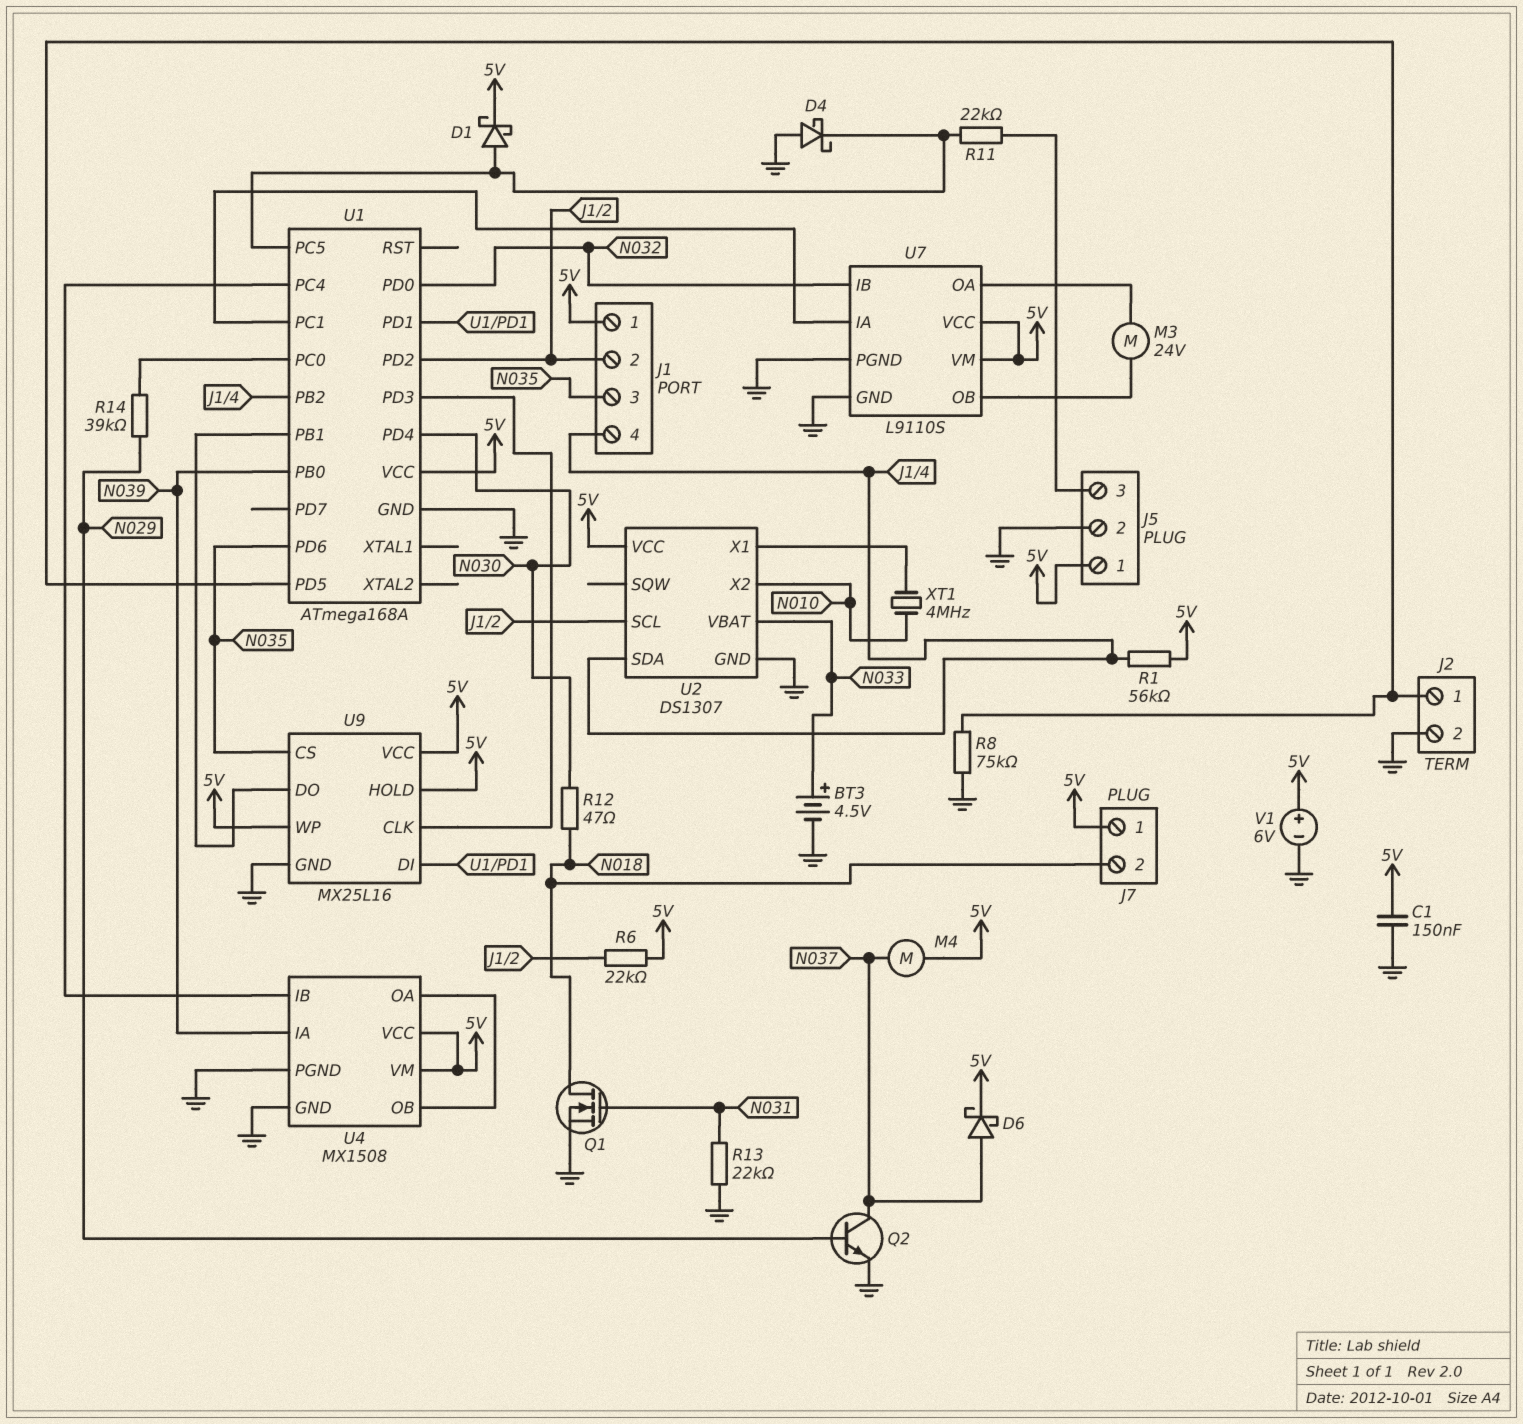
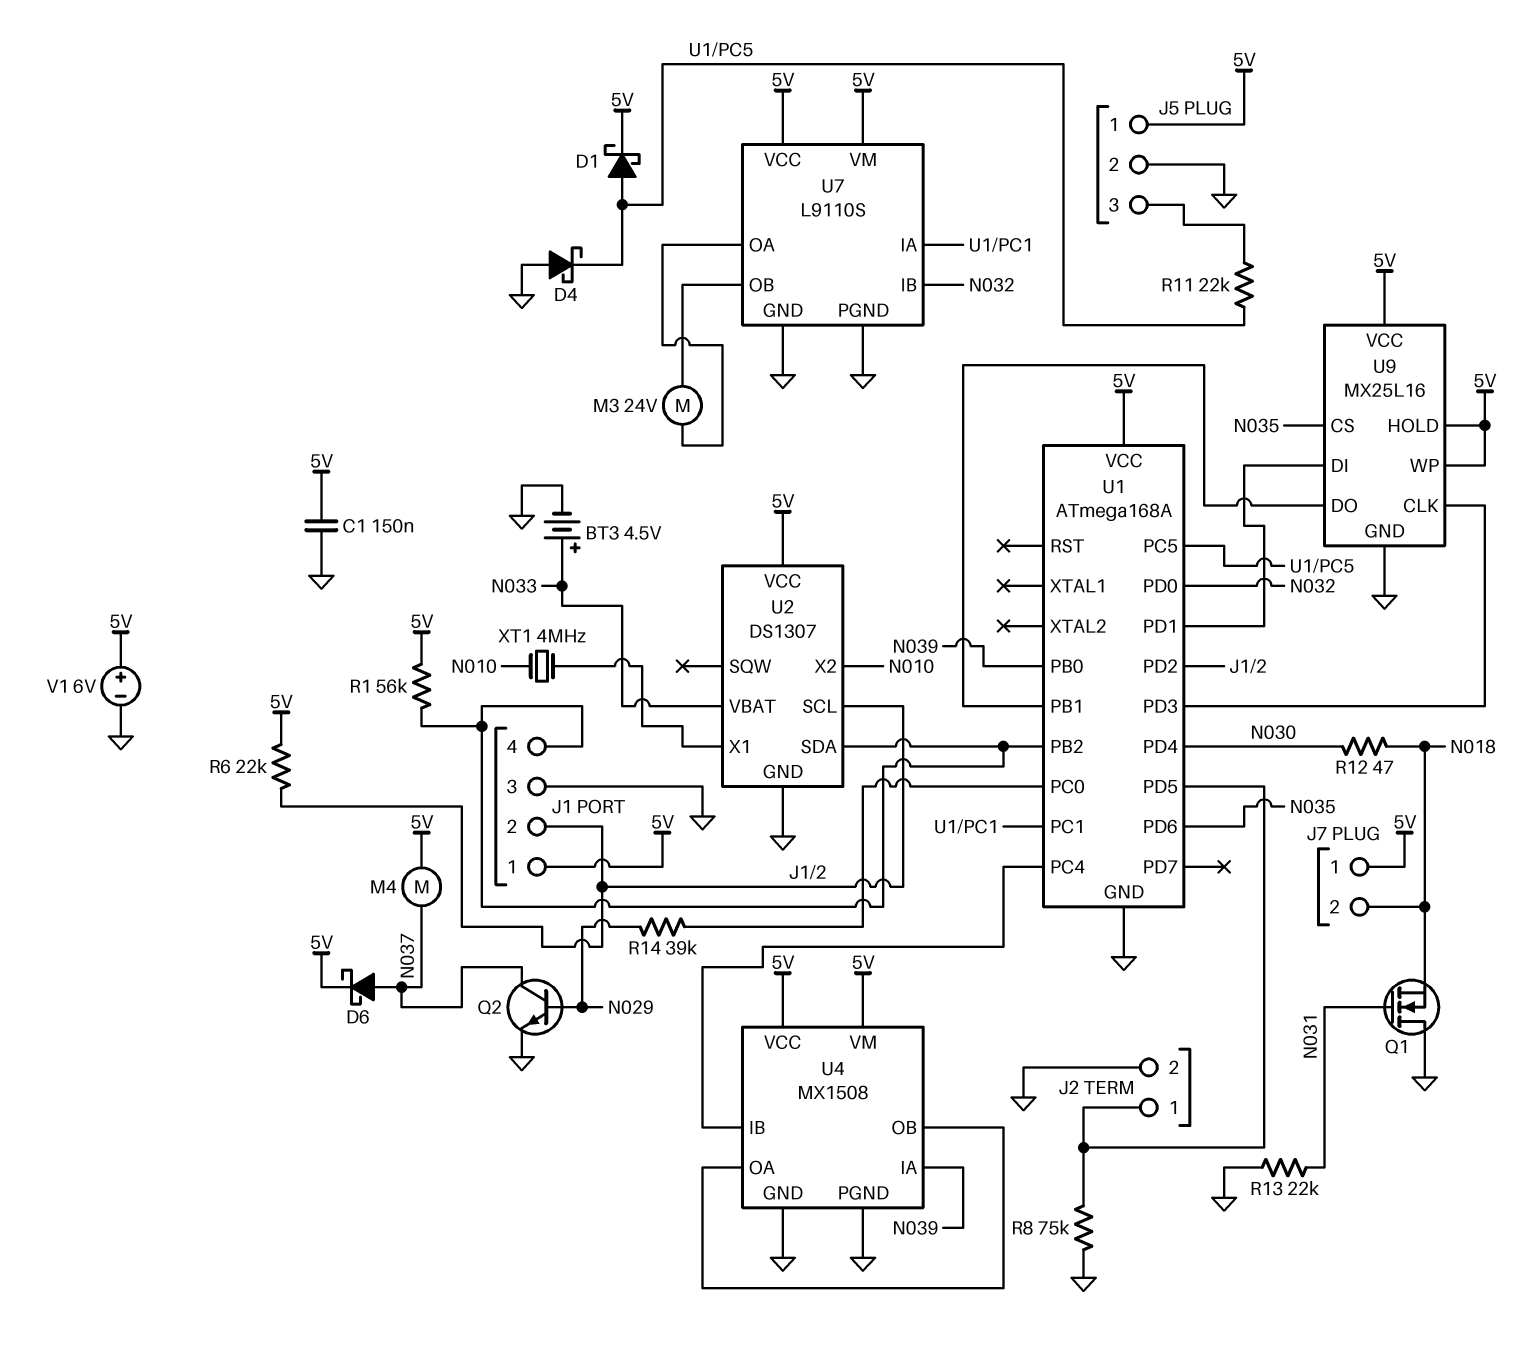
J1 pin 3: N035 -> GND
Q1: NMOS (G N031, D N018, S GND) -> NMOS (G N031, D GND, S N018)

